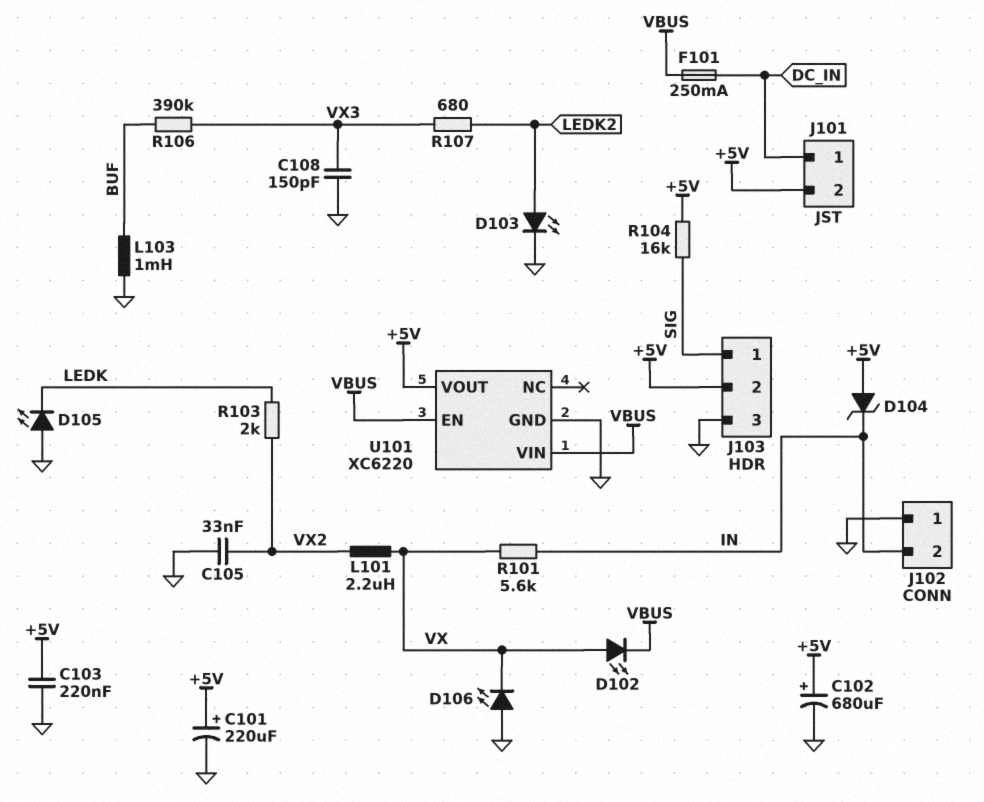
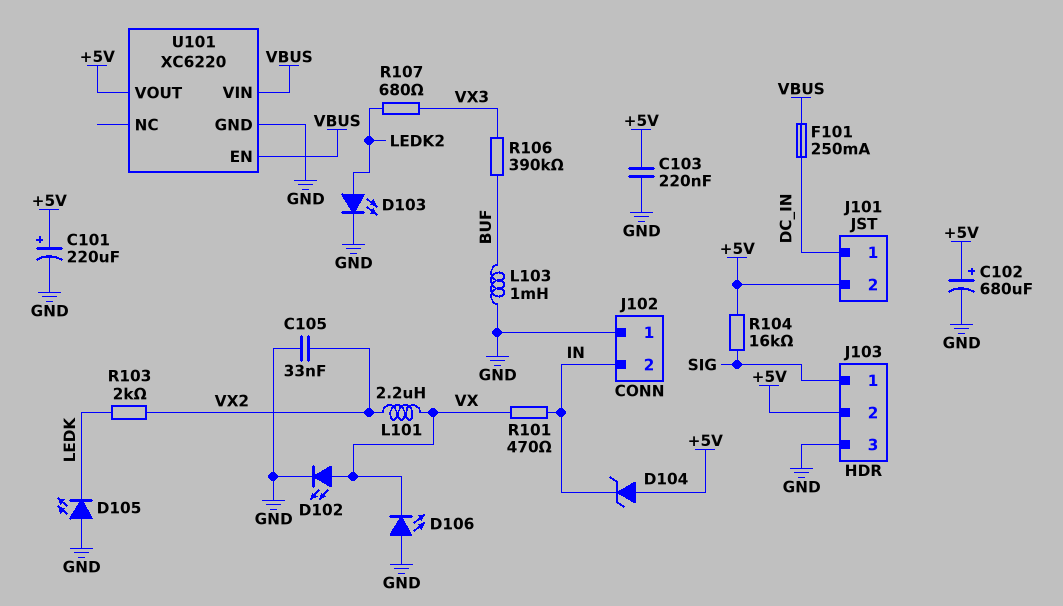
C108: 150pF (GND, VX3) -> none
D102: LED (A VX, K VBUS) -> LED (A VX, K GND)
R101: 5.6k (IN, VX) -> 470 (IN, VX)

